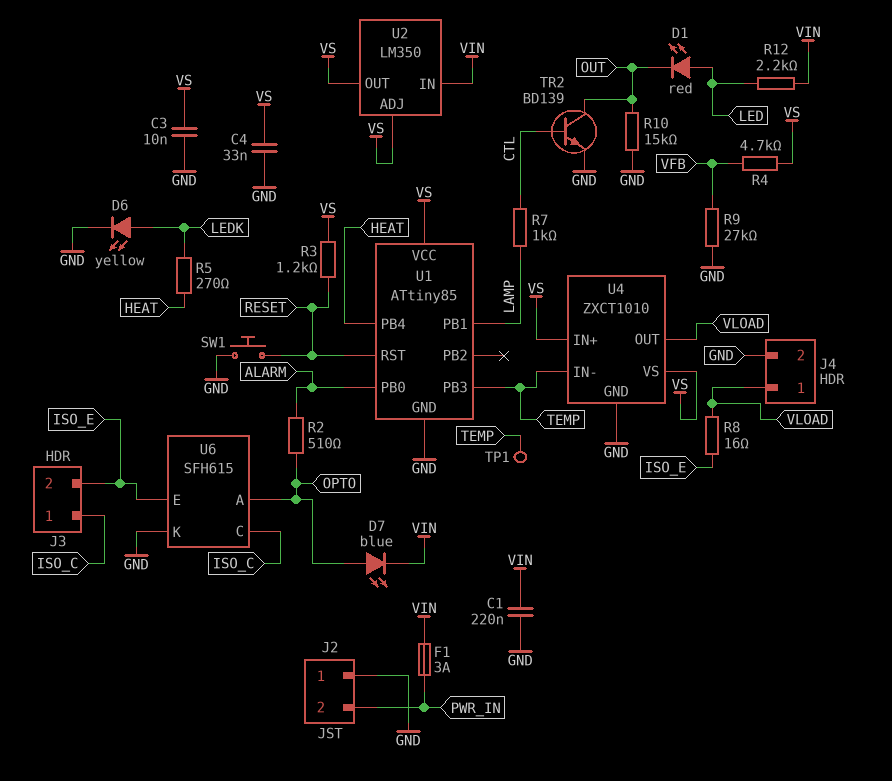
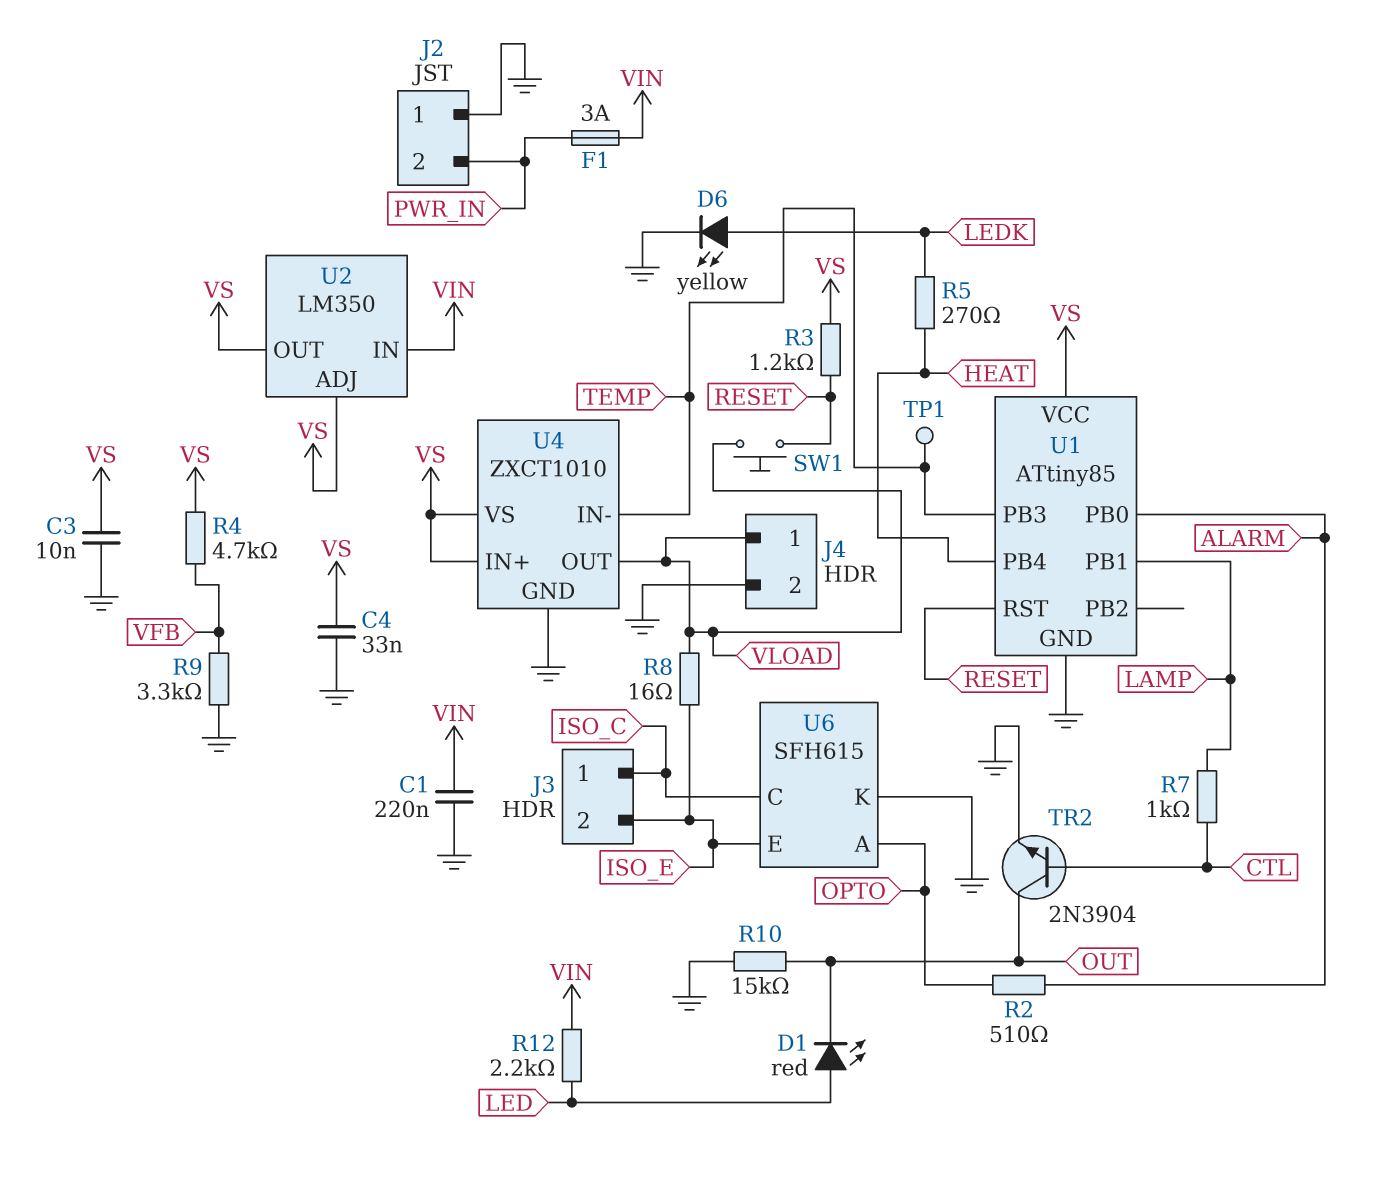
D7: LED blue (A OPTO, K VIN) -> none
R9: 27k (GND, VFB) -> 3.3k (GND, VFB)
SW1: button (GND, RESET) -> button (RESET, VLOAD)
TR2: NPN BD139 (B CTL, C OUT, E GND) -> NPN 2N3904 (B CTL, C OUT, E GND)

